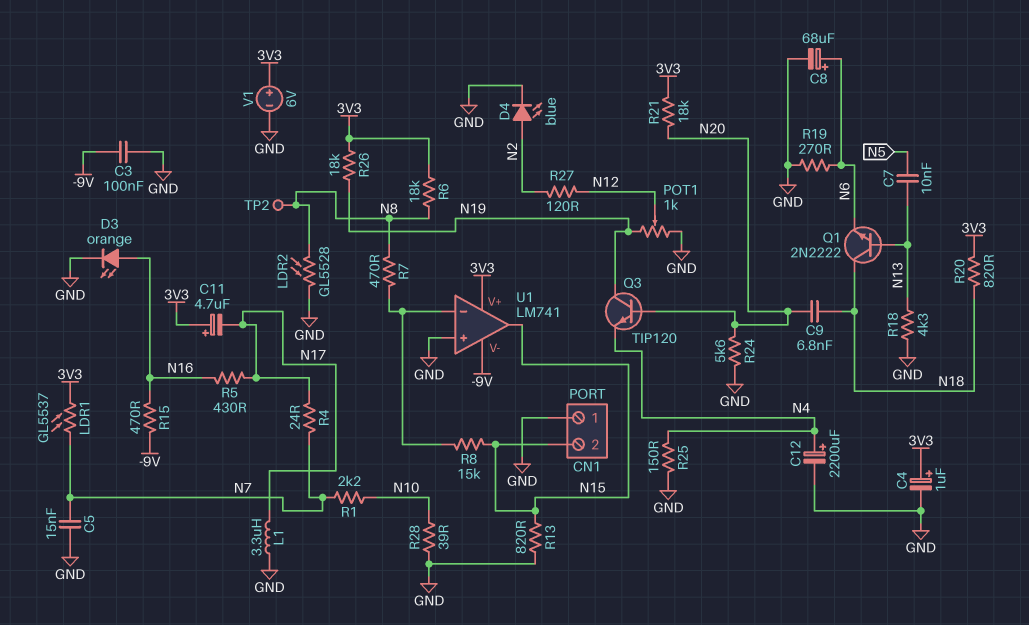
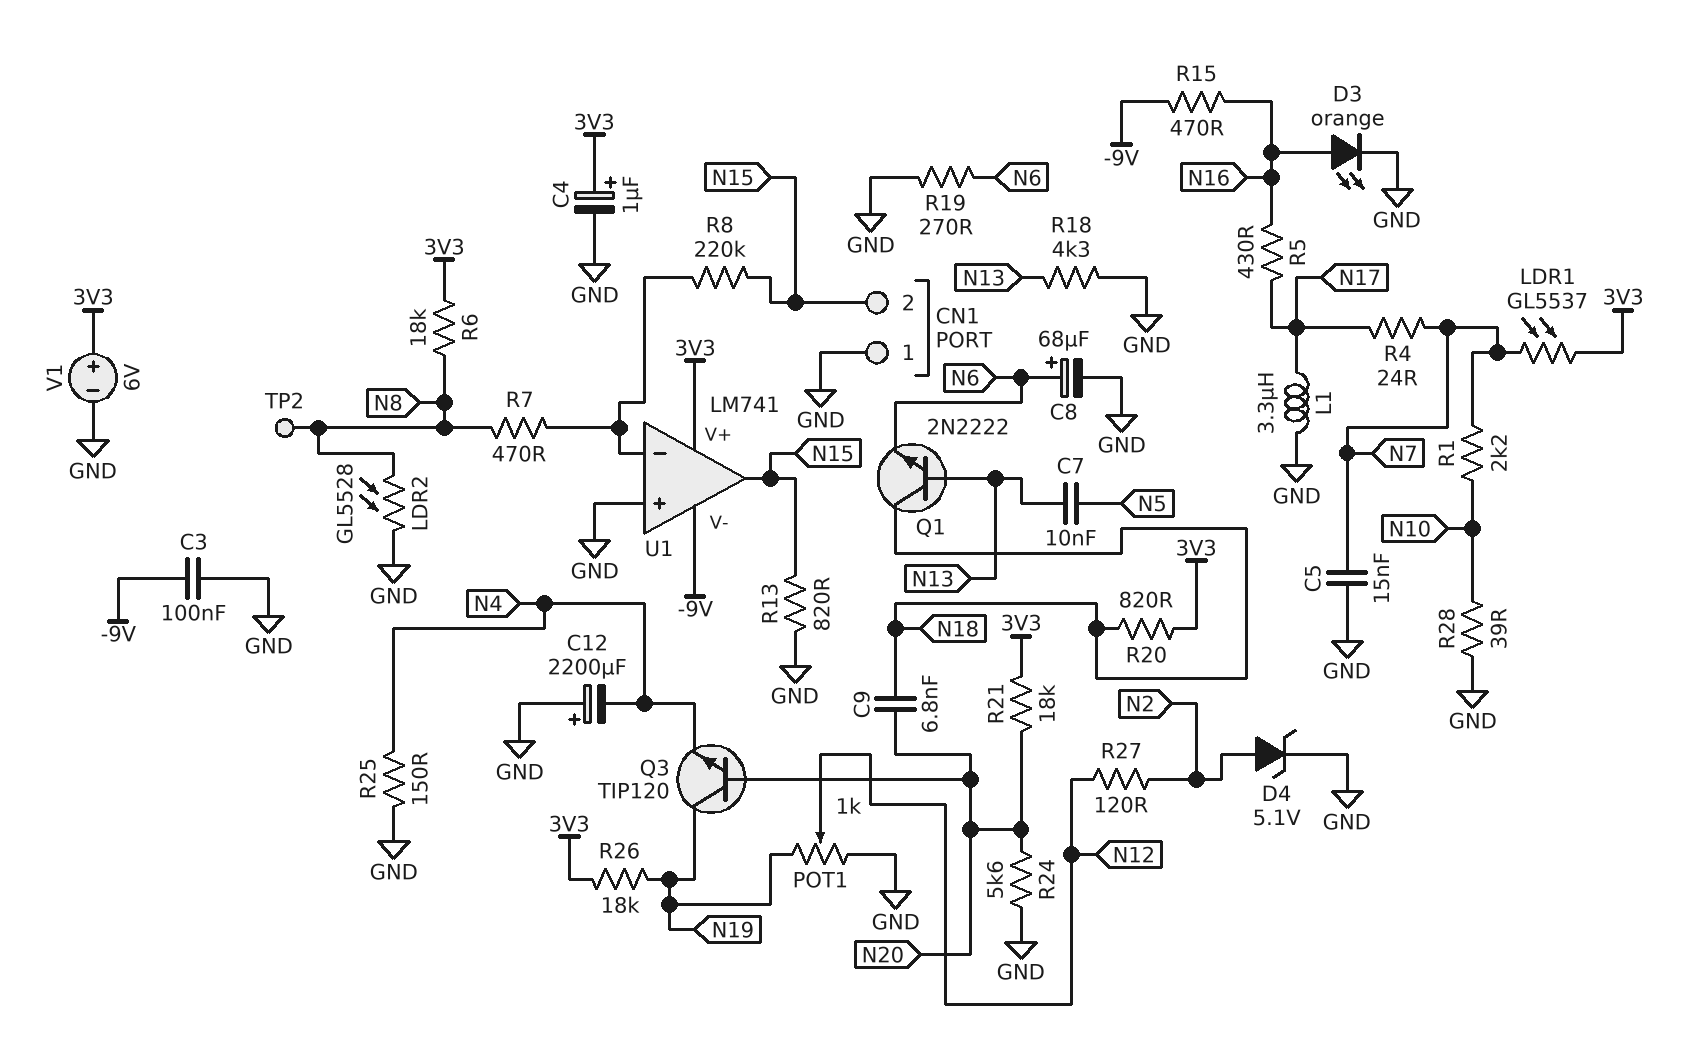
C11: 4.7uF (plus 3V3, minus N17) -> none
C12: 2200uF (plus N4, minus GND) -> 2200uF (plus GND, minus N4)
D4: LED blue (A N2, K GND) -> zener 5.1V (A N2, K GND)
R8: 15k (N15, U1/in-) -> 220k (N15, U1/in-)

